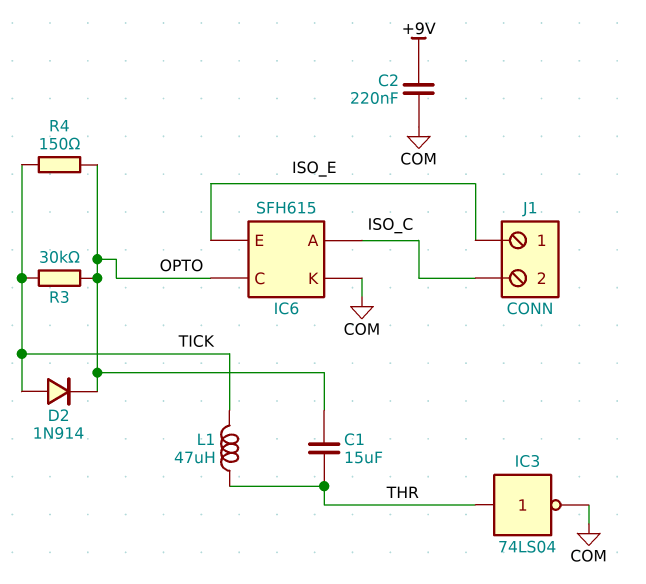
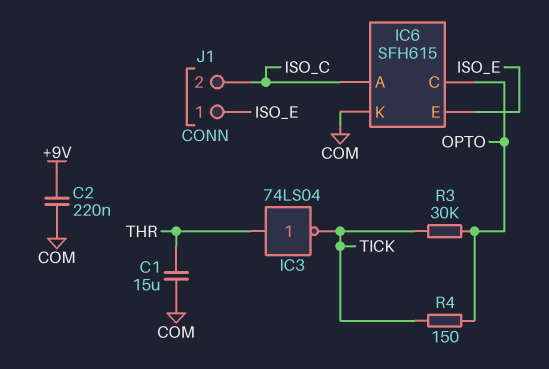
C1: 15uF (OPTO, THR) -> 15uF (COM, THR)
D2: diode 1N914 (A TICK, K OPTO) -> none
IC3: NOT 74LS04 (in THR, out COM) -> NOT 74LS04 (in THR, out TICK)
L1: 47uH (THR, TICK) -> none

